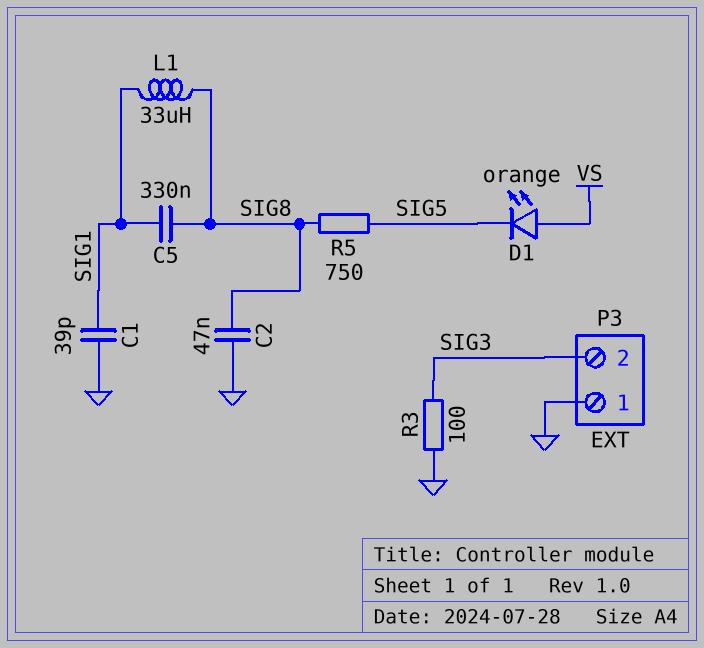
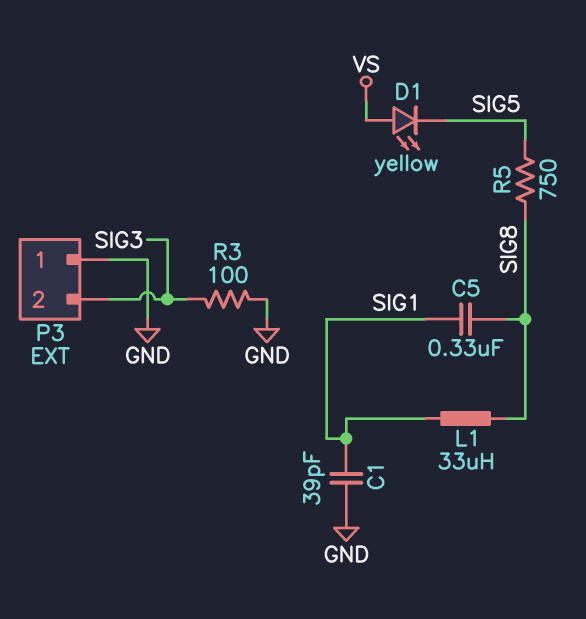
C2: 47nF (GND, SIG8) -> none
D1: LED orange (A VS, K SIG5) -> LED yellow (A VS, K SIG5)

